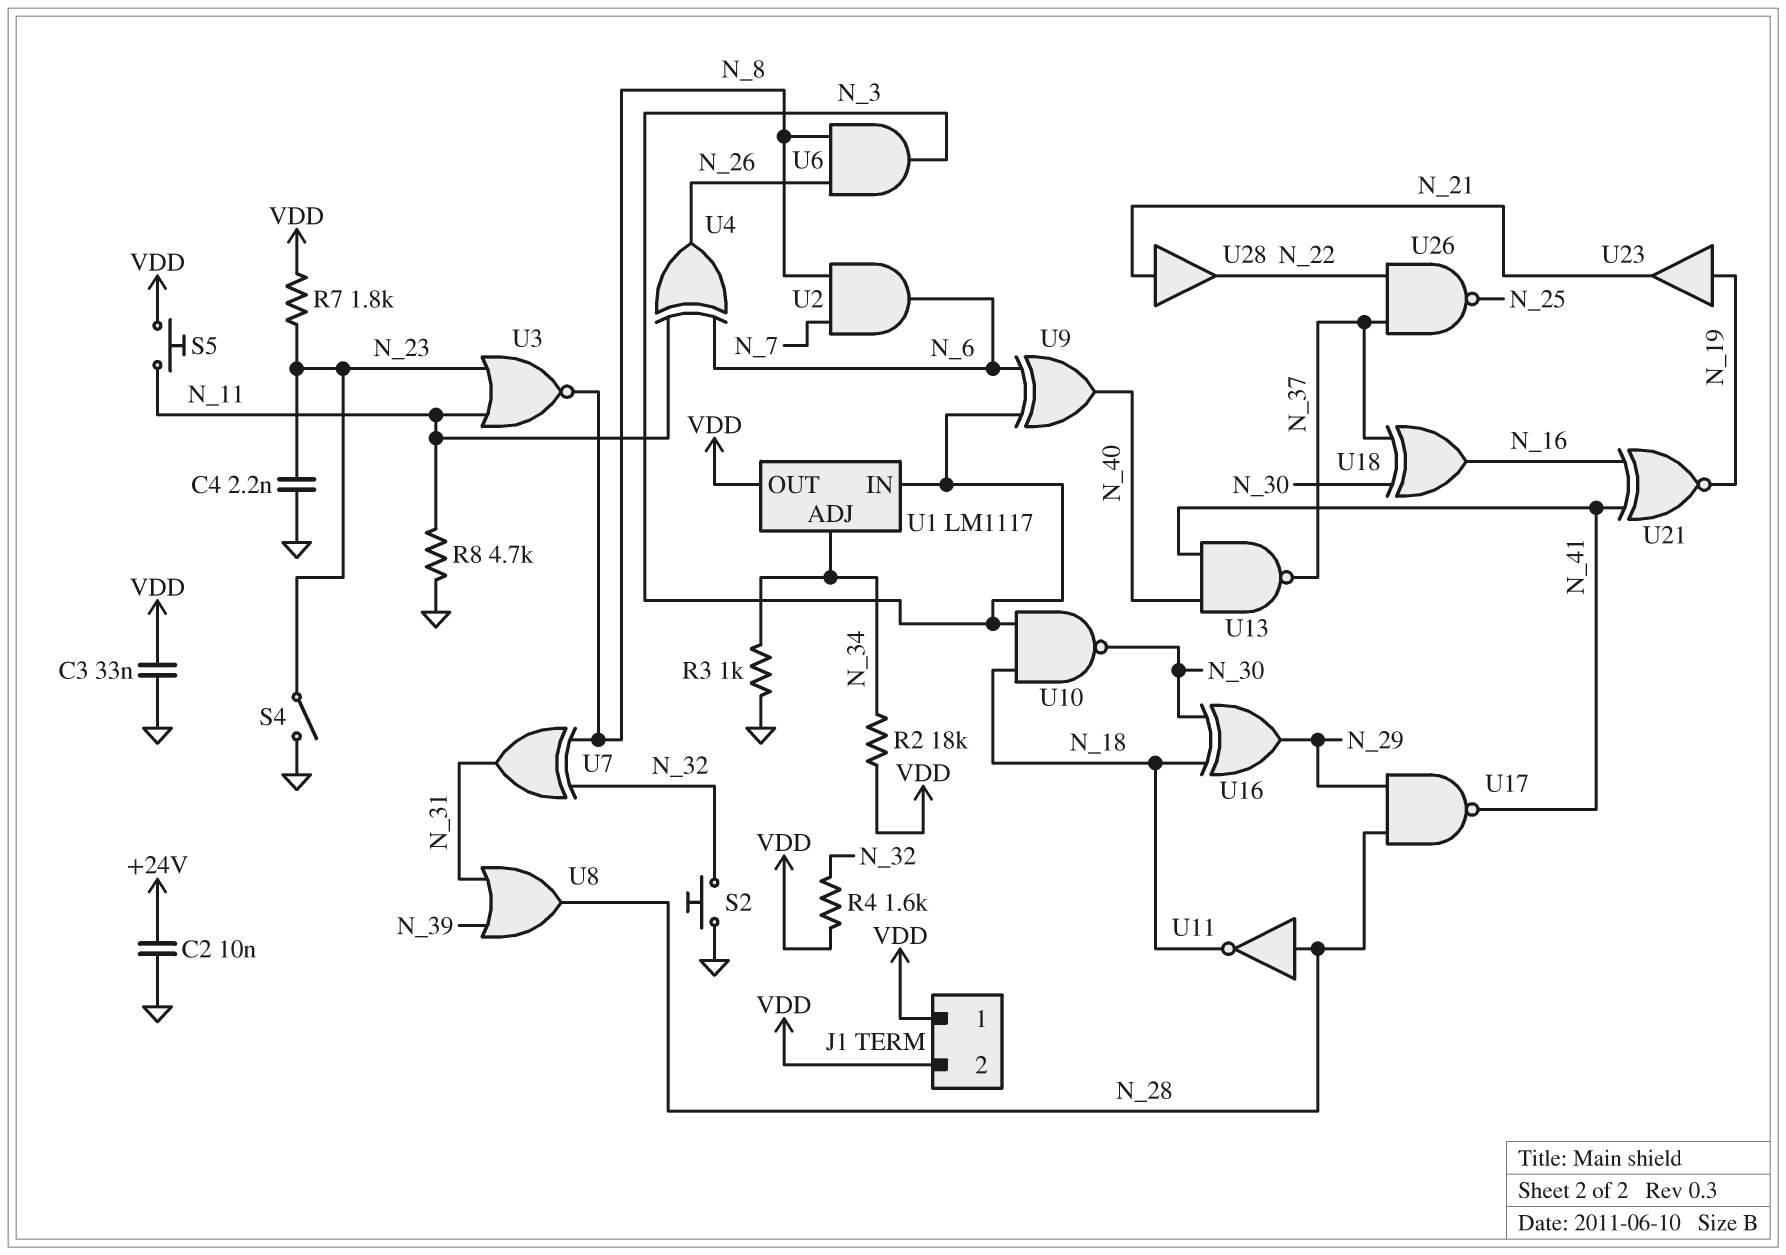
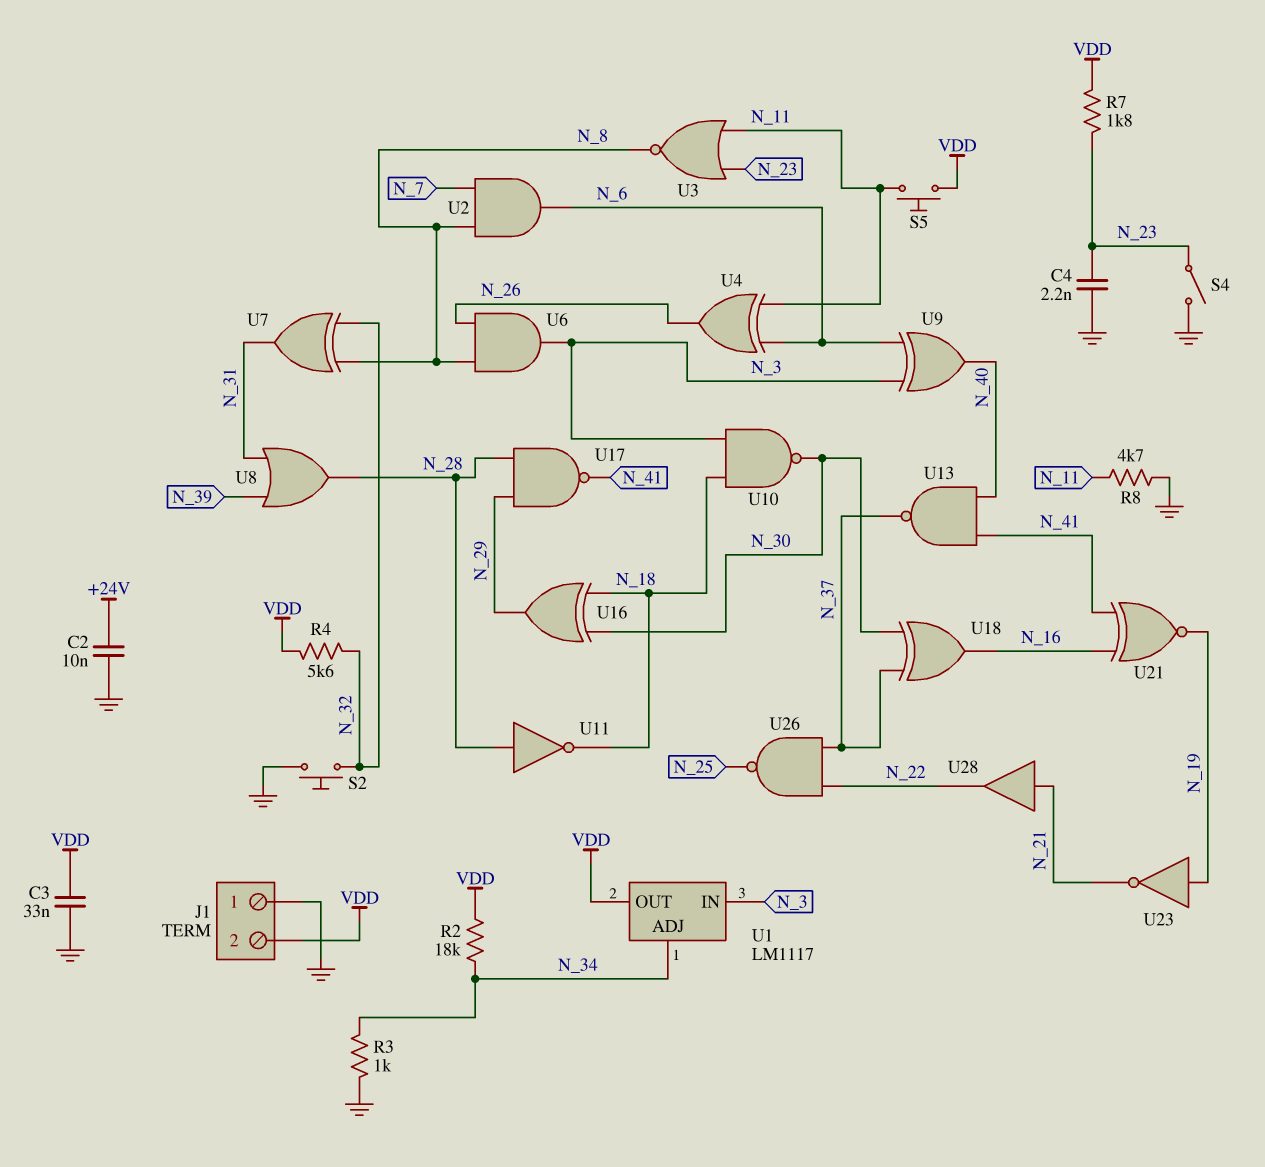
J1 pin 1: VDD -> GND
R4: 1.6k (N_32, VDD) -> 5.6k (N_32, VDD)
U23: buffer (in N_19, out N_21) -> NOT (in N_19, out N_21)

